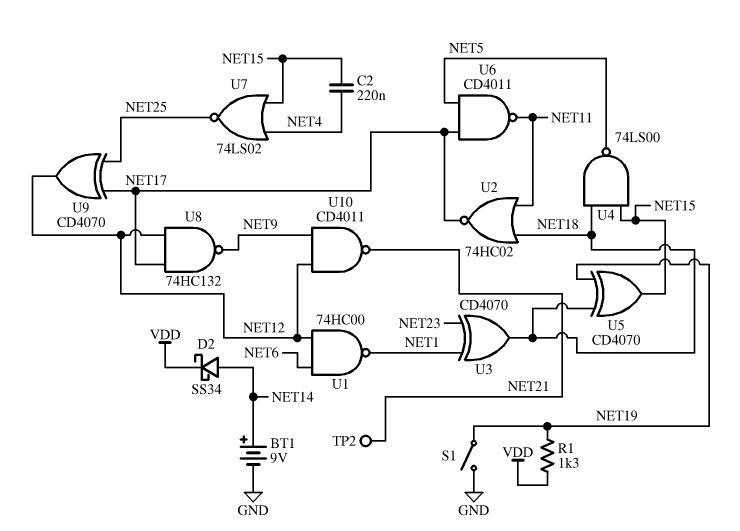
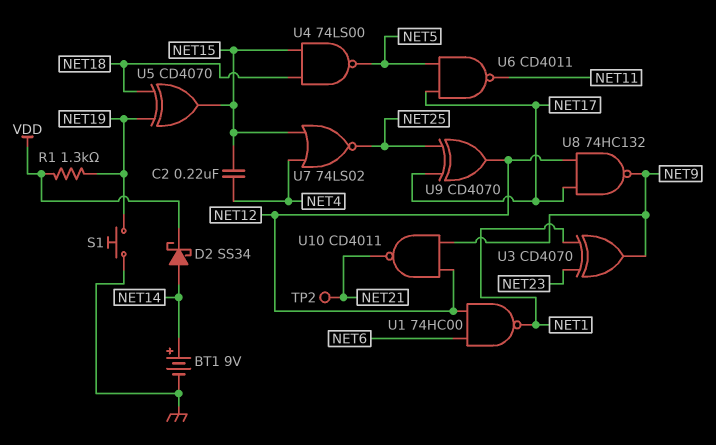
S1: switch (GND, NET19) -> button (GND, NET19)
U2: NOR 74HC02 (in NET11, in NET18, out NET17) -> none
U3: XOR CD4070 (in NET1, in NET23, out NET18) -> XOR CD4070 (in NET1, in NET23, out NET9)

